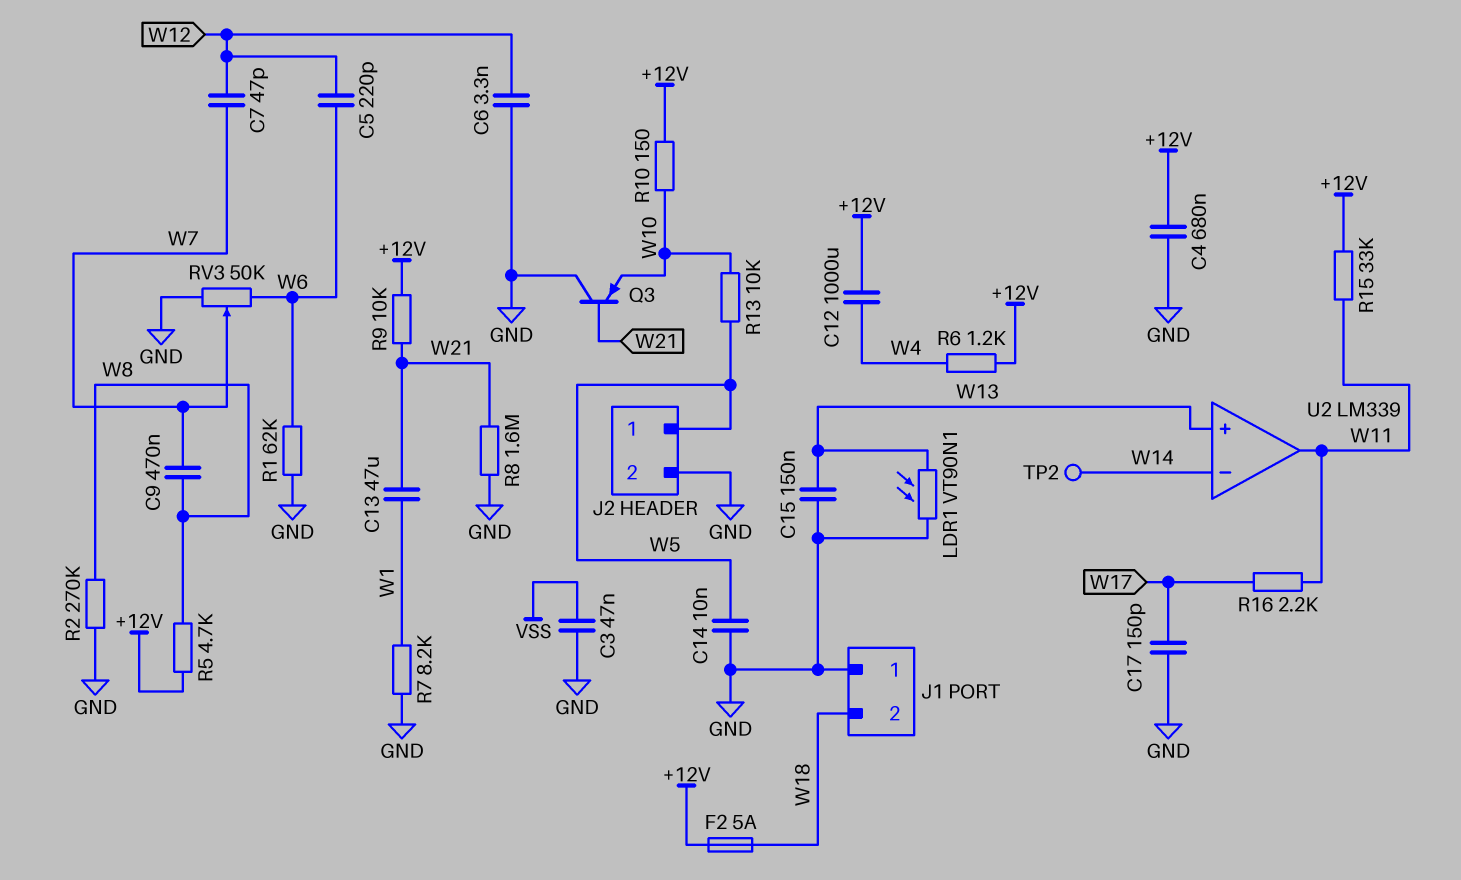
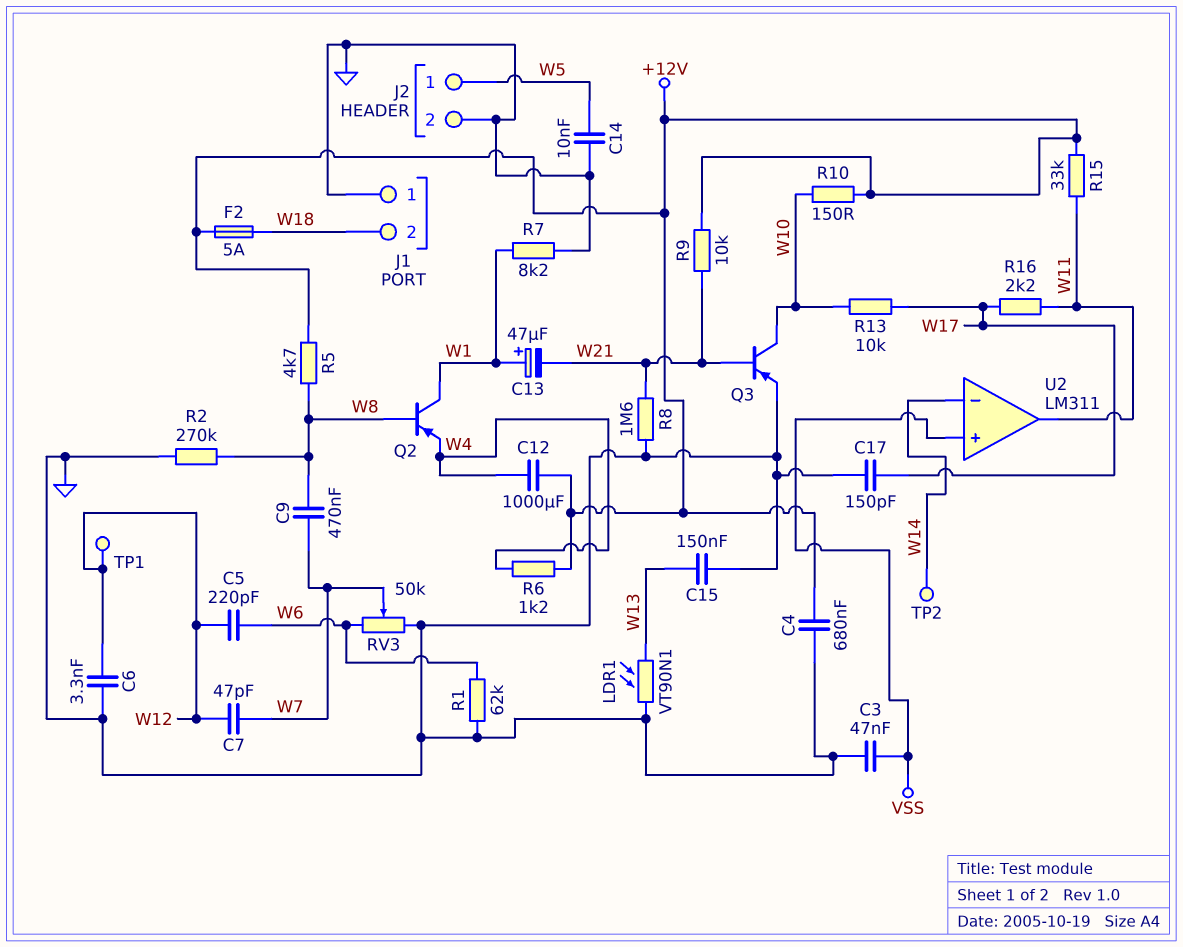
C13: 47uF (W1, W21) -> 47uF (plus W1, minus W21)
Q2: none -> PNP (B W8, C W1, E W4)
Q3: PNP (B W21, C GND, E W10) -> PNP (B W21, C W10, E GND)
R13: 10k (W5, W10) -> 10k (W10, W17)
TP1: none -> test point (W12)
U2: LM339 -> LM311
U2 pin in+: W13 -> VSS

